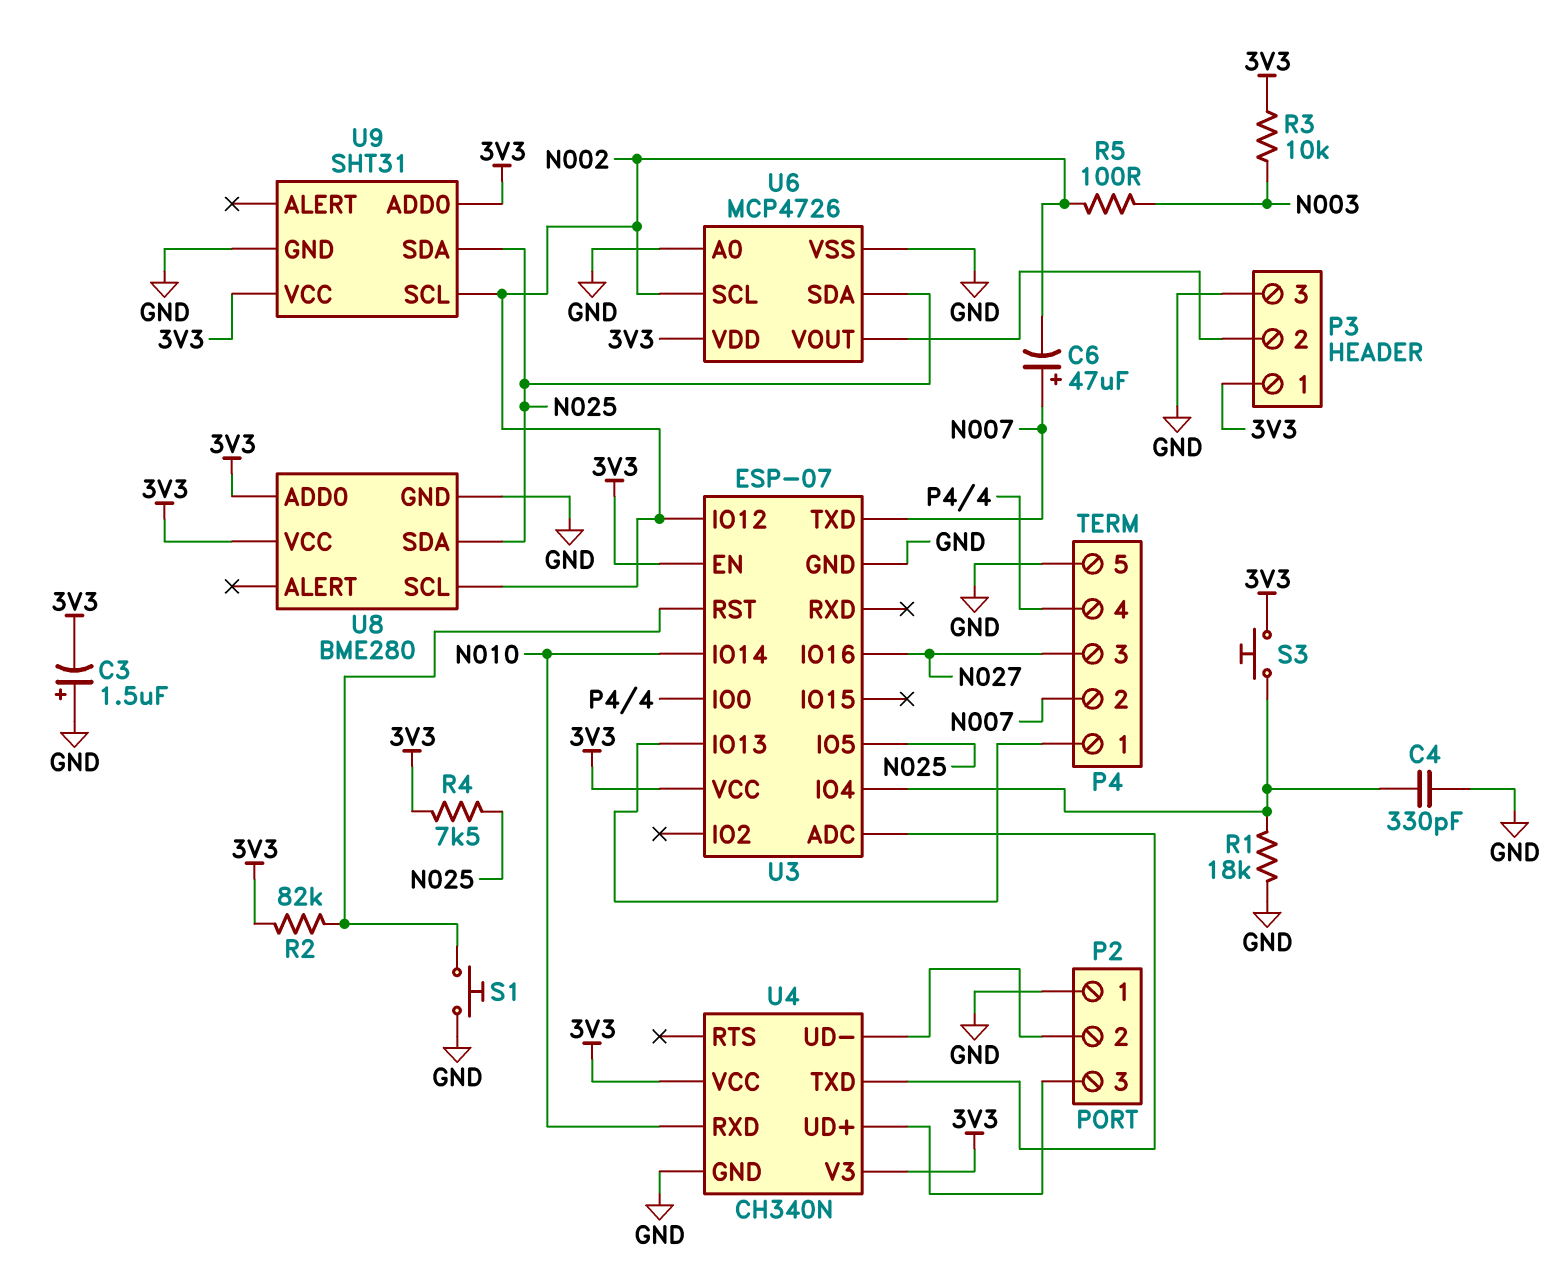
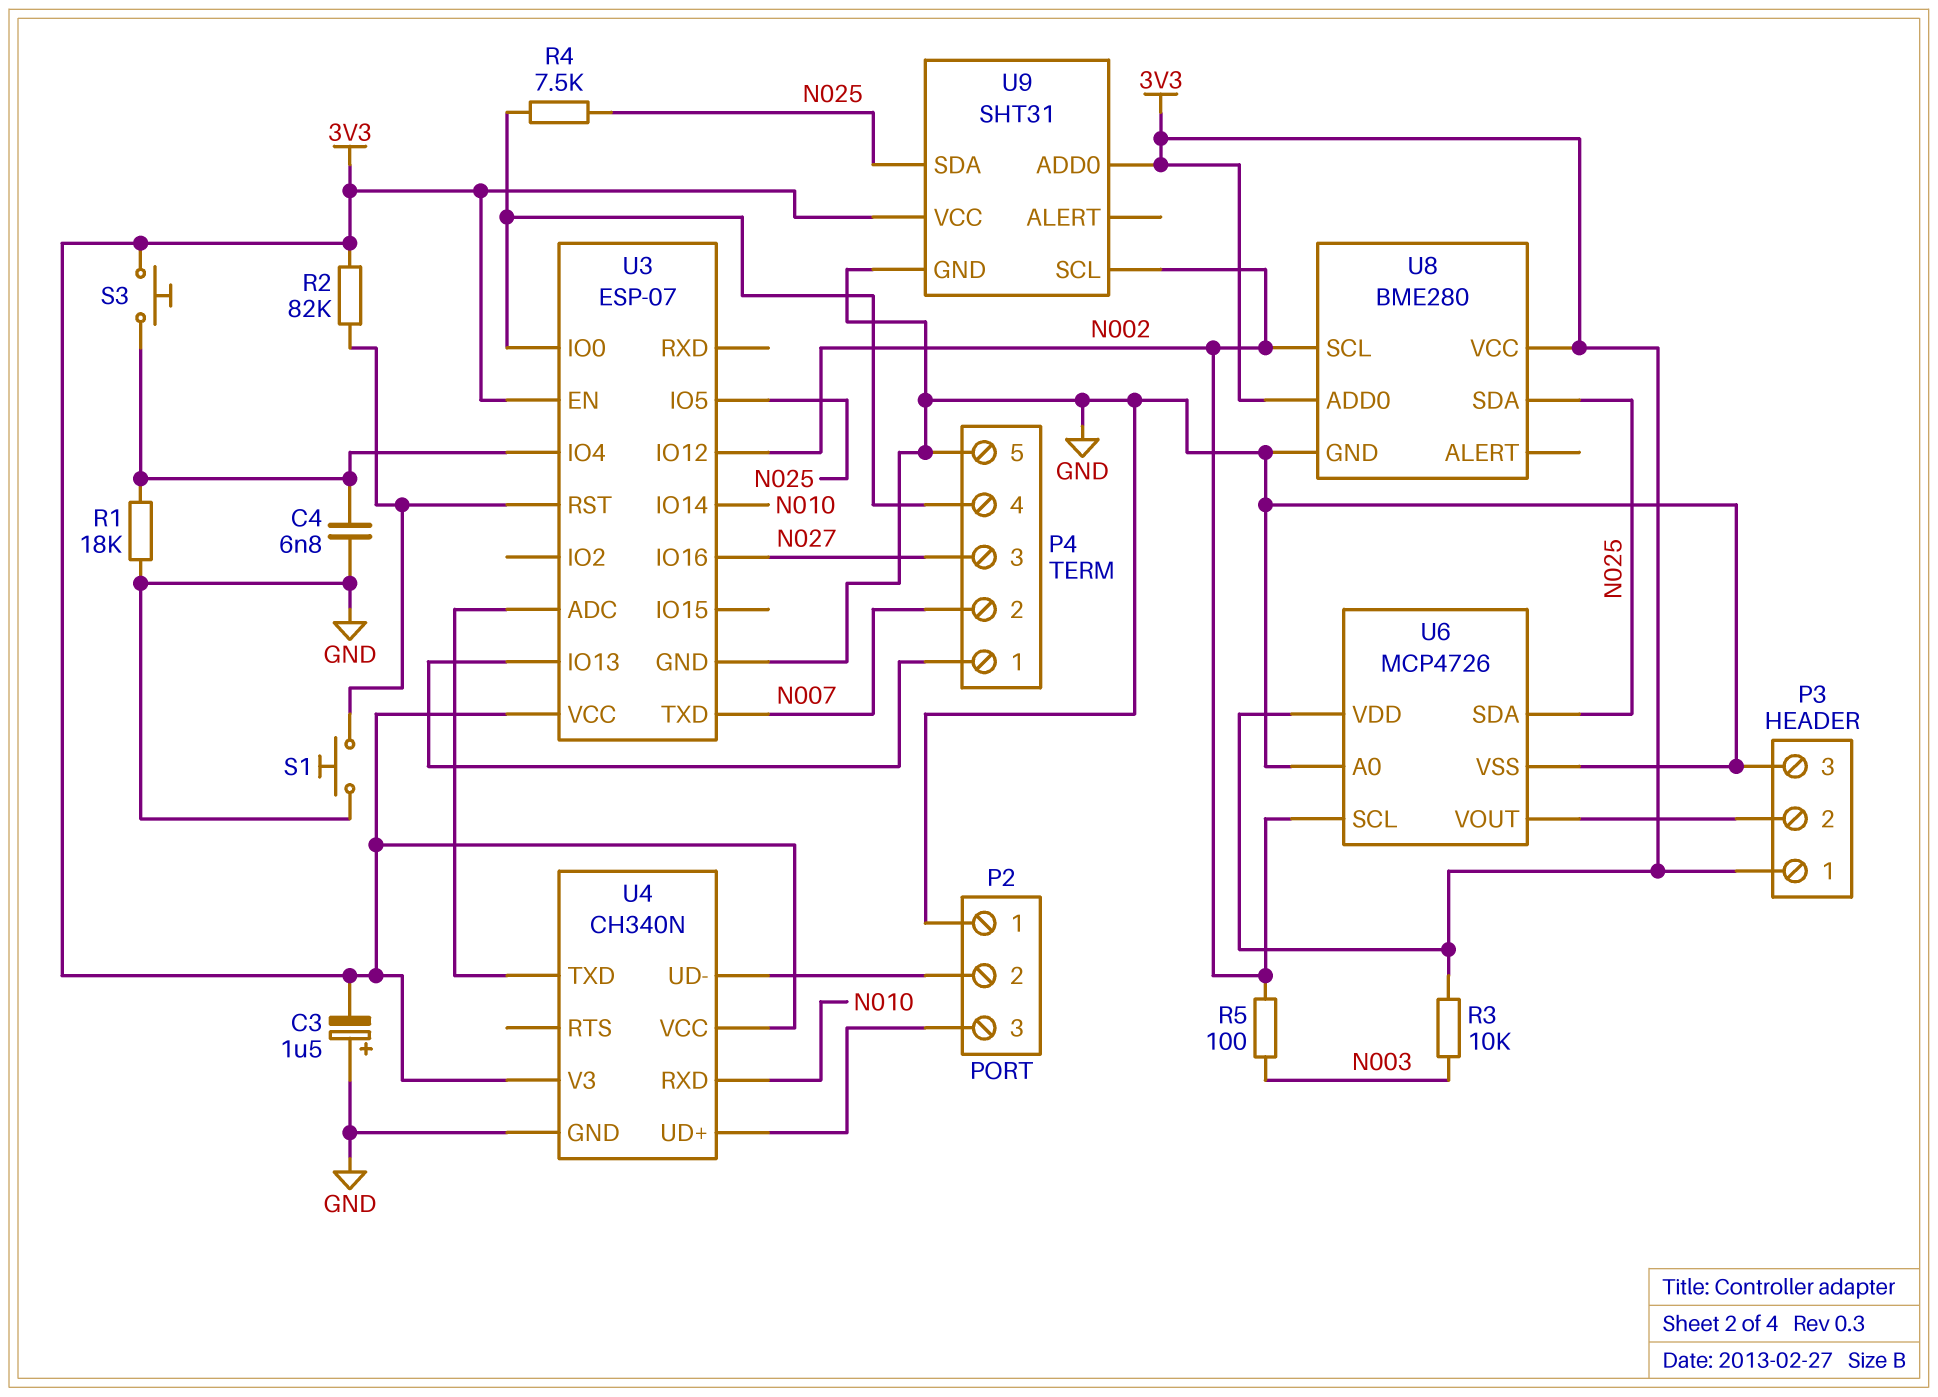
C4: 330pF (GND, U3/IO4) -> 6.8nF (GND, U3/IO4)
C6: 47uF (plus N007, minus N002) -> none
R4: 7.5k (3V3, N025) -> 7.5k (N025, P4/4)

